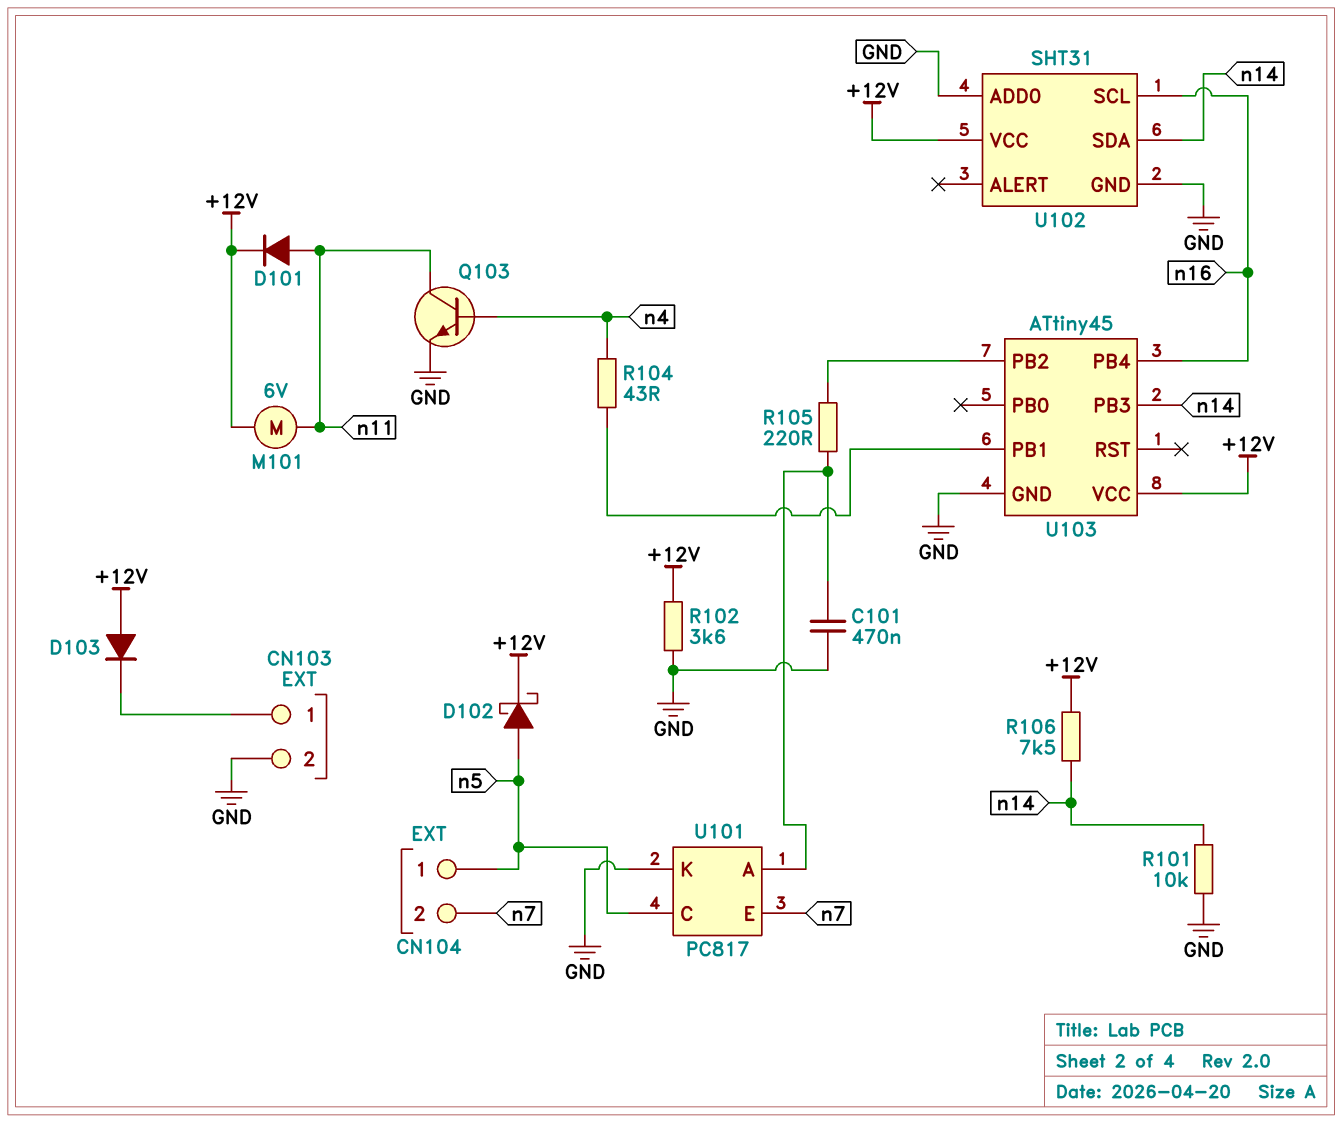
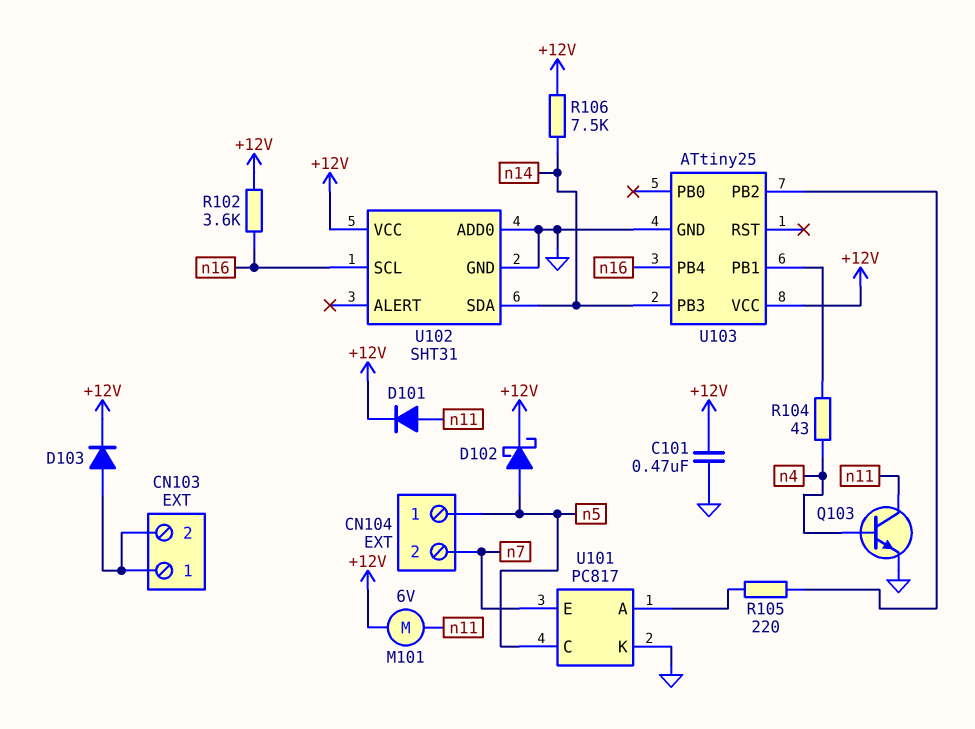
C101: 470nF (GND, U101/A) -> 470nF (+12V, GND)
CN103 pin 2: GND -> CN103/1
D103: diode (A +12V, K CN103/1) -> diode (A CN103/1, K +12V)
R101: 10k (GND, n14) -> none
R102: 3.6k (+12V, GND) -> 3.6k (+12V, n16)
U103: ATtiny45 -> ATtiny25

